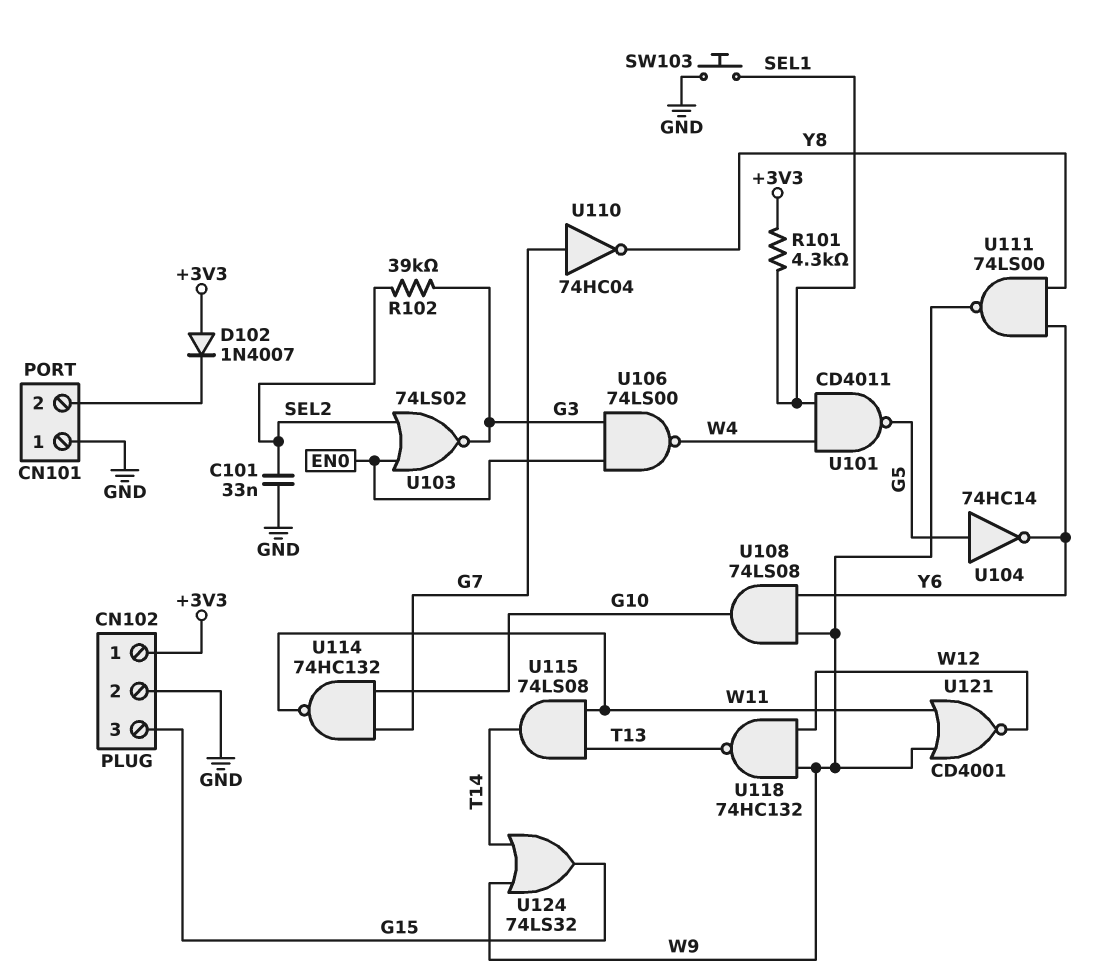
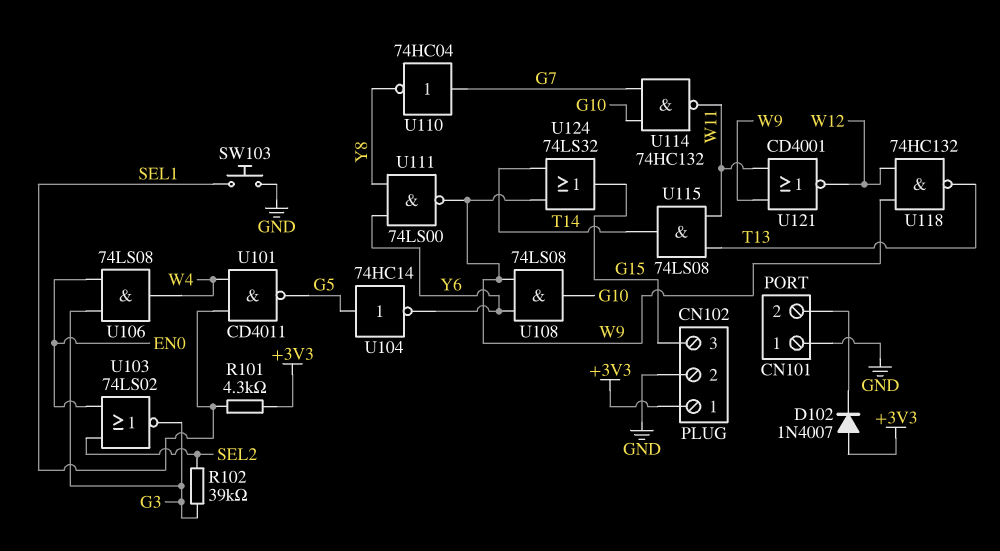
C101: 33nF (GND, SEL2) -> none
U106: NAND 74LS00 (in EN0, in G3, out W4) -> AND 74LS08 (in EN0, in G3, out W4)

